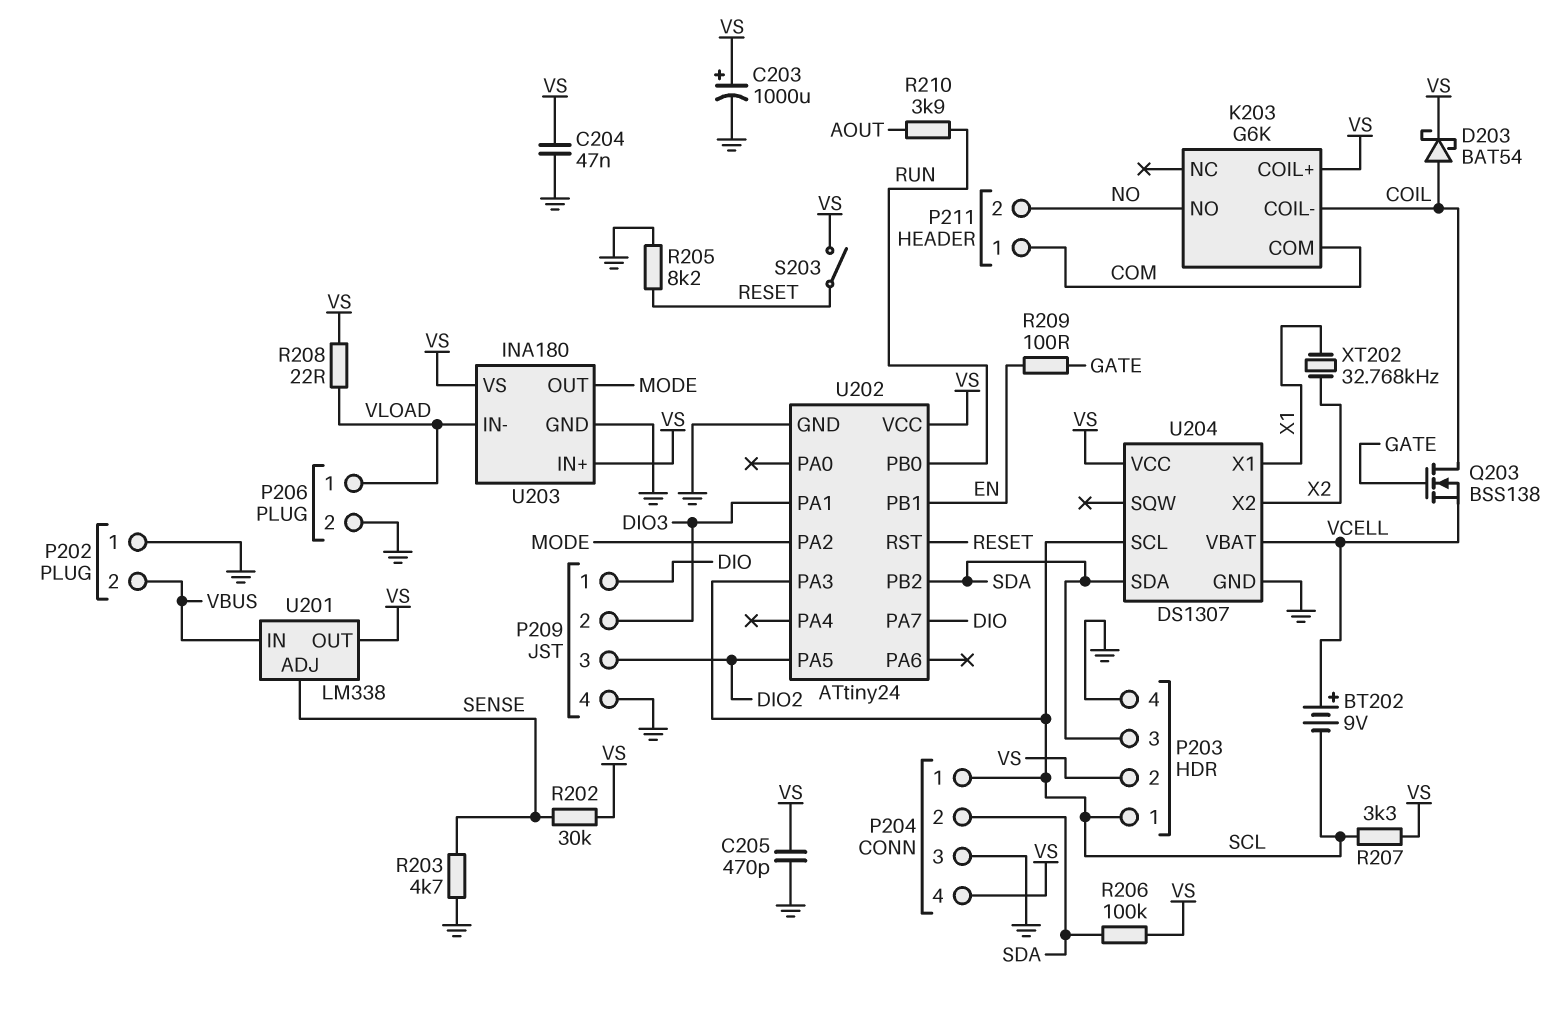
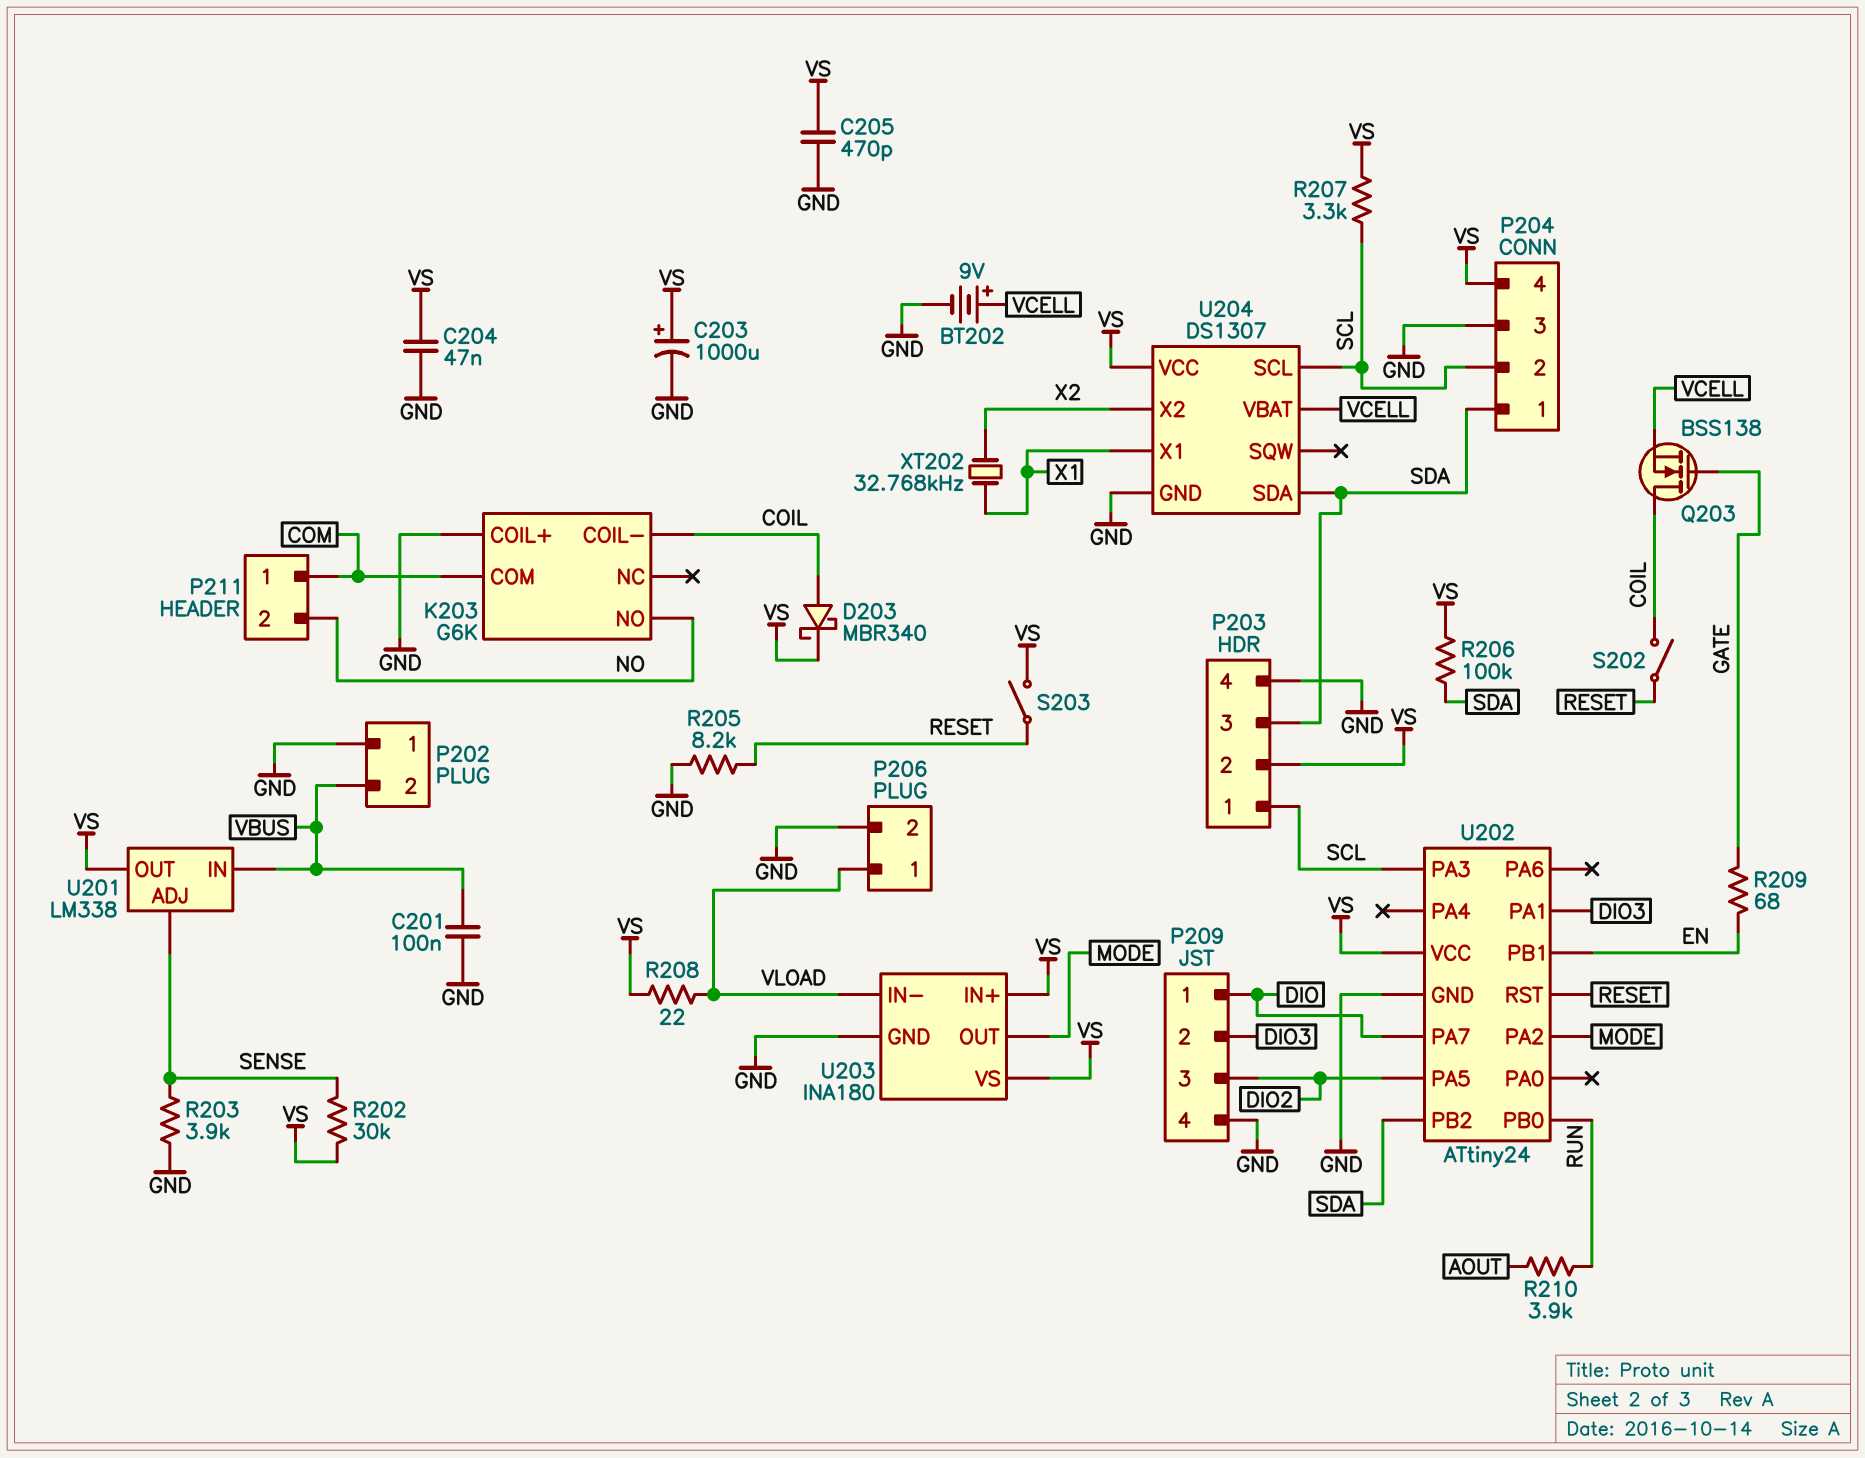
BT202: 9V (plus VCELL, minus SCL) -> 9V (plus VCELL, minus GND)
C201: none -> 100nF (GND, VBUS)
D203: schottky BAT54 (A COIL, K VS) -> schottky MBR340 (A COIL, K VS)
K203 pin COIL+: VS -> GND
P204 pin 1: SCL -> SDA
P204 pin 2: SDA -> SCL
R203: 4.7k (GND, SENSE) -> 3.9k (GND, SENSE)
R209: 100 (EN, GATE) -> 68 (EN, GATE)
S202: none -> switch (COIL, RESET)

